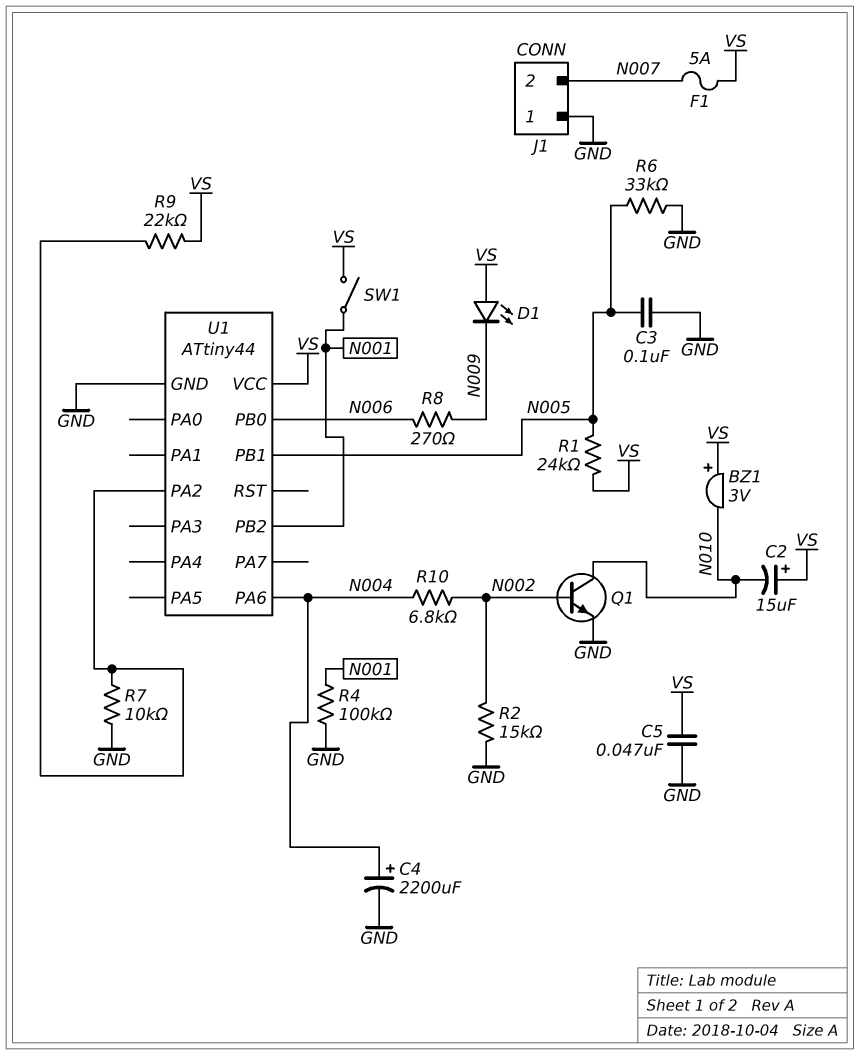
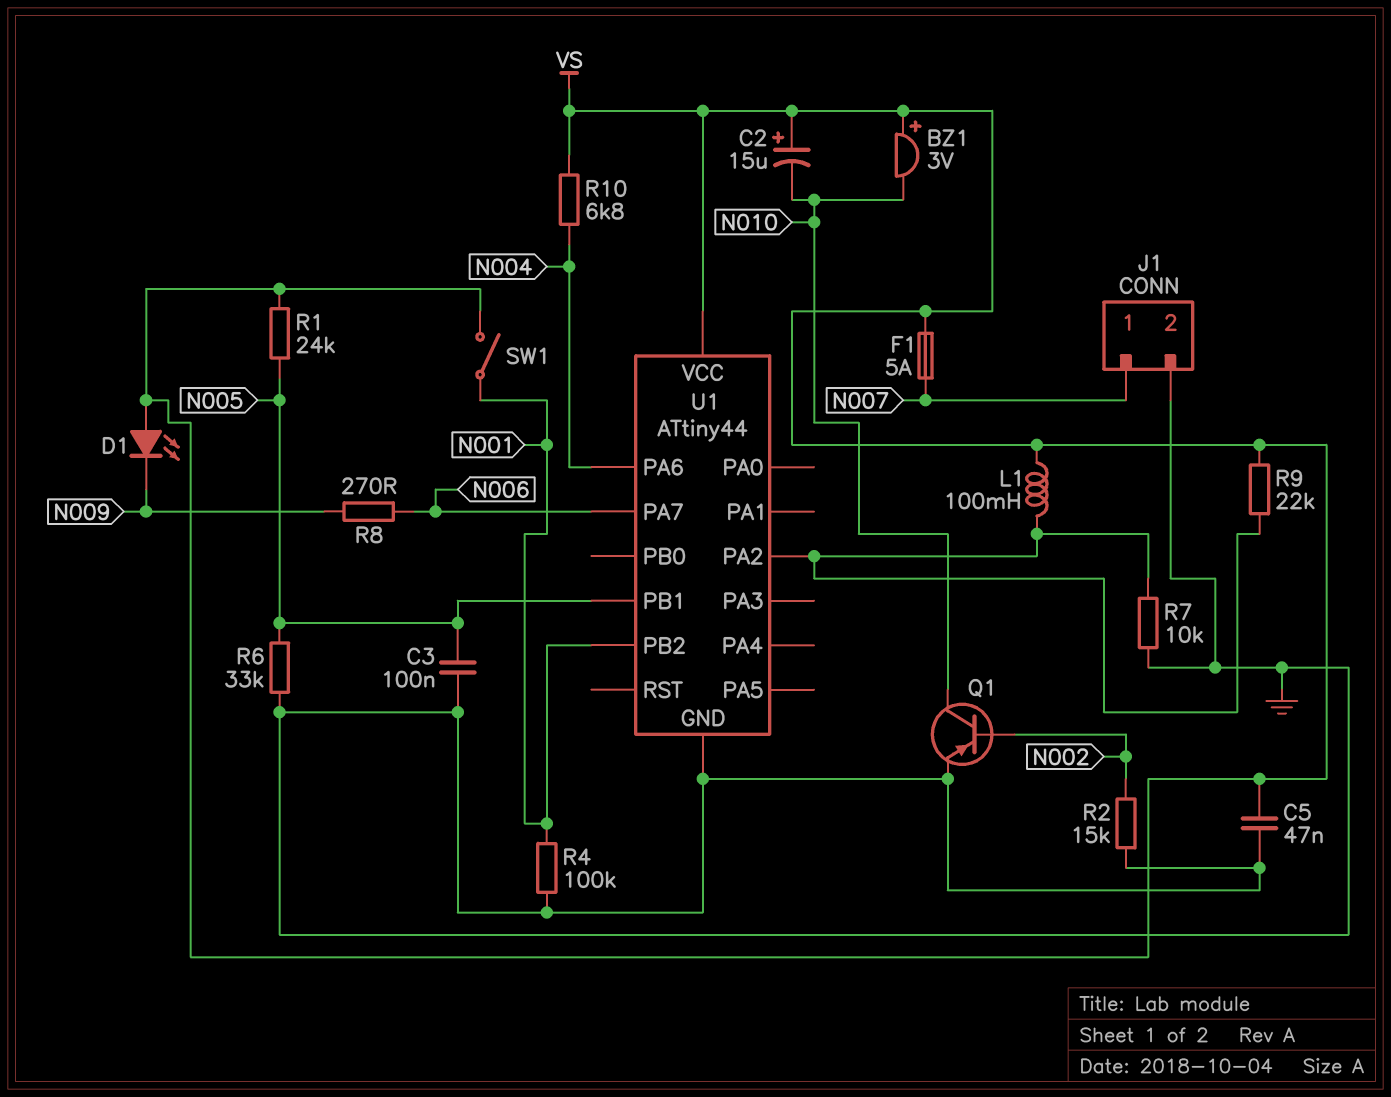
C4: 2200uF (plus N004, minus GND) -> none
J1 pin 1: GND -> N007
J1 pin 2: N007 -> GND
L1: none -> 100mH (U1/PA2, VS)
Q1: NPN (B N002, C N010, E GND) -> PNP (B N002, C N010, E GND)
R10: 6.8k (N002, N004) -> 6.8k (N004, VS)
U1 pin PA7: none -> N006
U1 pin PB0: N006 -> none

